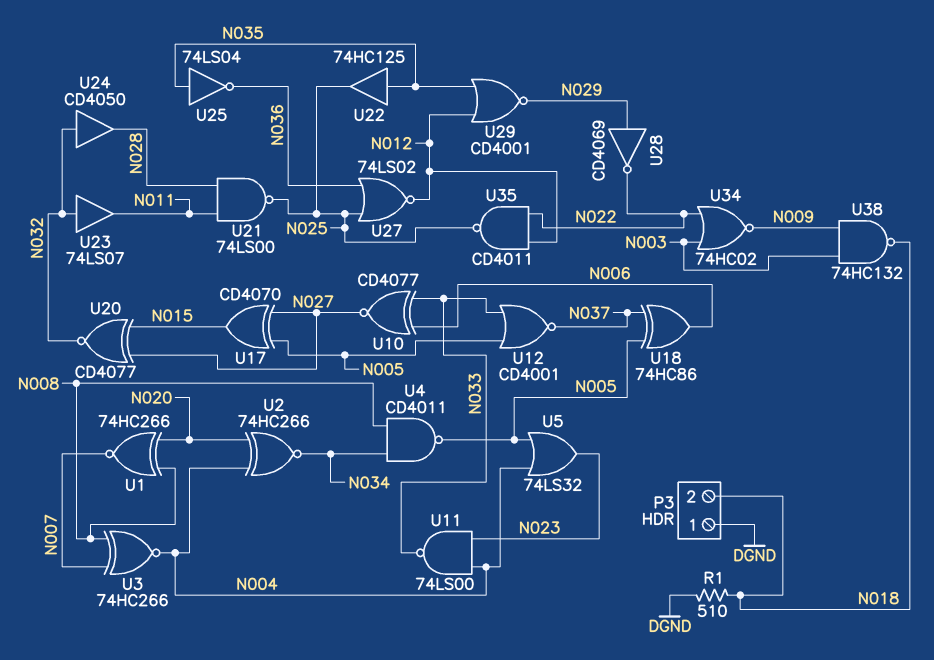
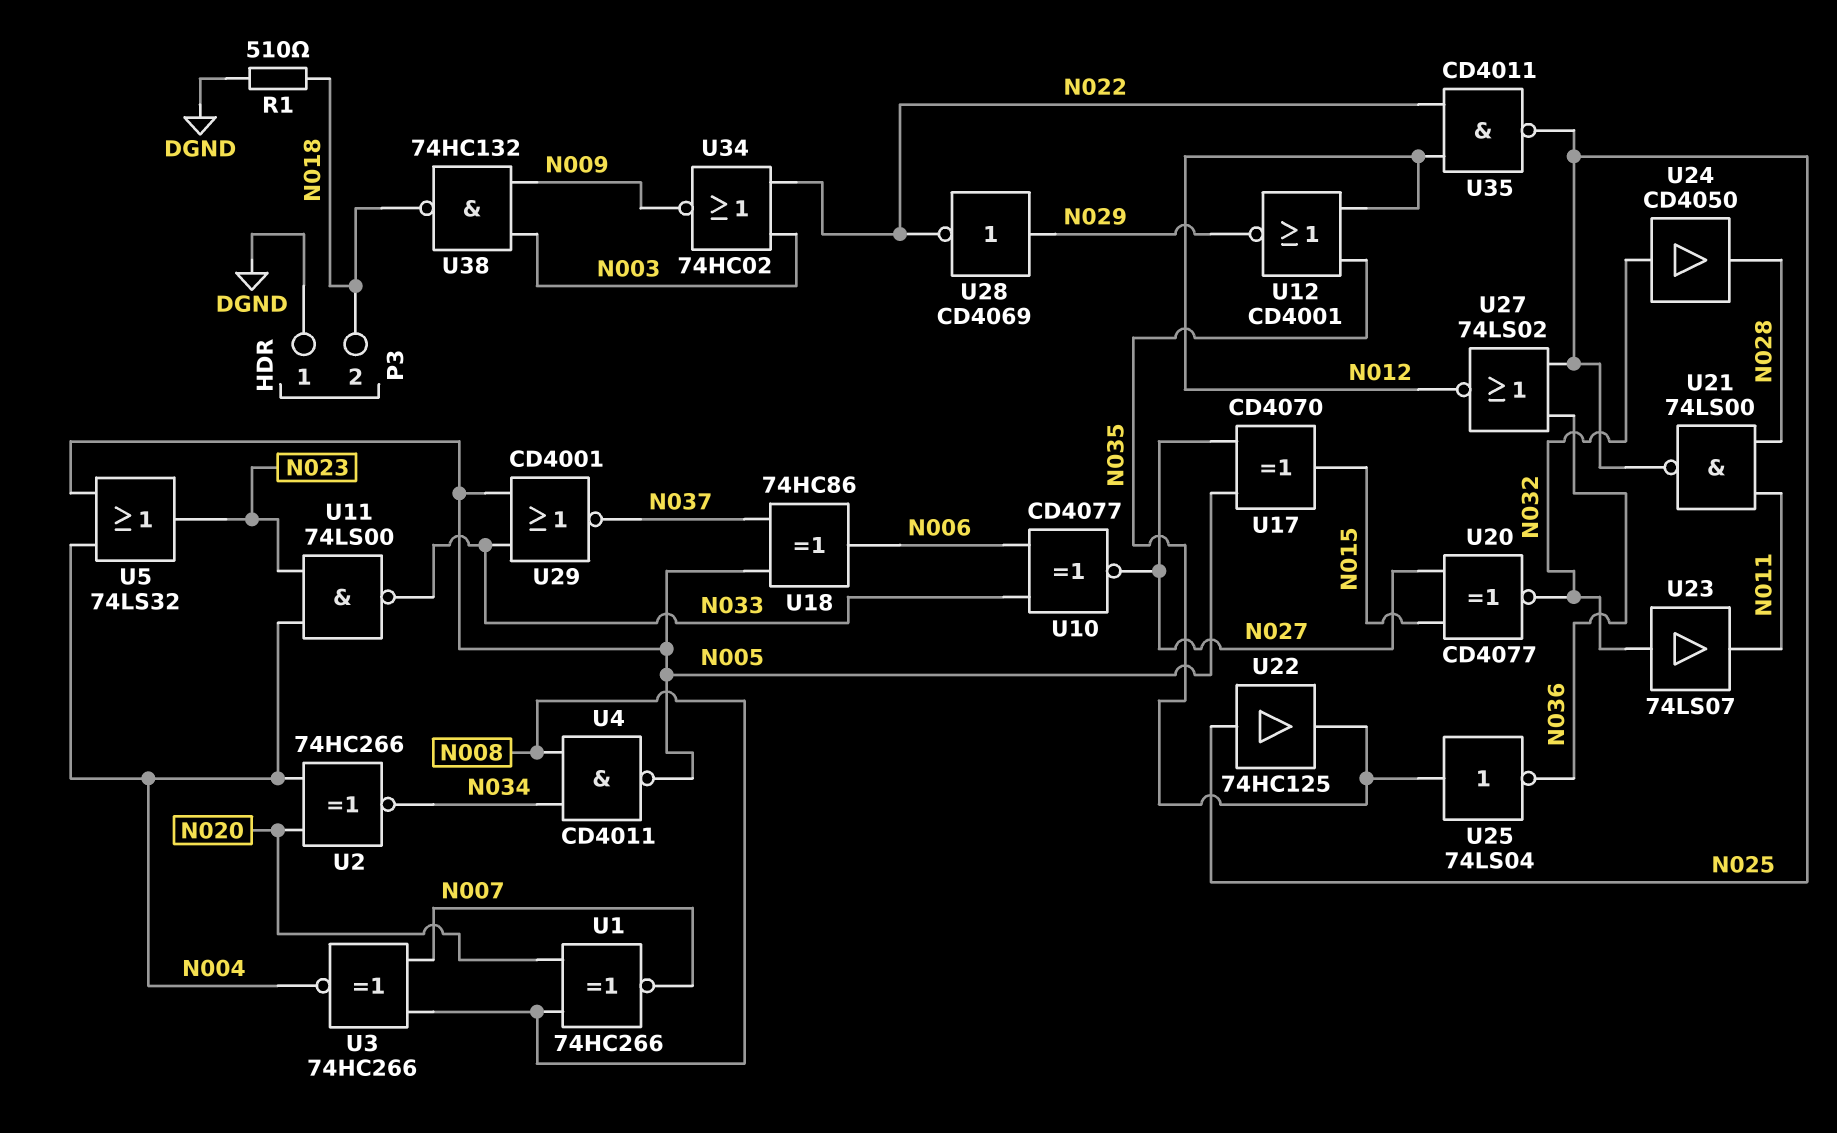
U12: NOR CD4001 (in N005, in N033, out N037) -> NOR CD4001 (in N012, in N035, out N029)
U22: buffer 74HC125 (in N035, out N025) -> buffer 74HC125 (in N025, out N035)
U29: NOR CD4001 (in N012, in N035, out N029) -> NOR CD4001 (in N005, in N033, out N037)

